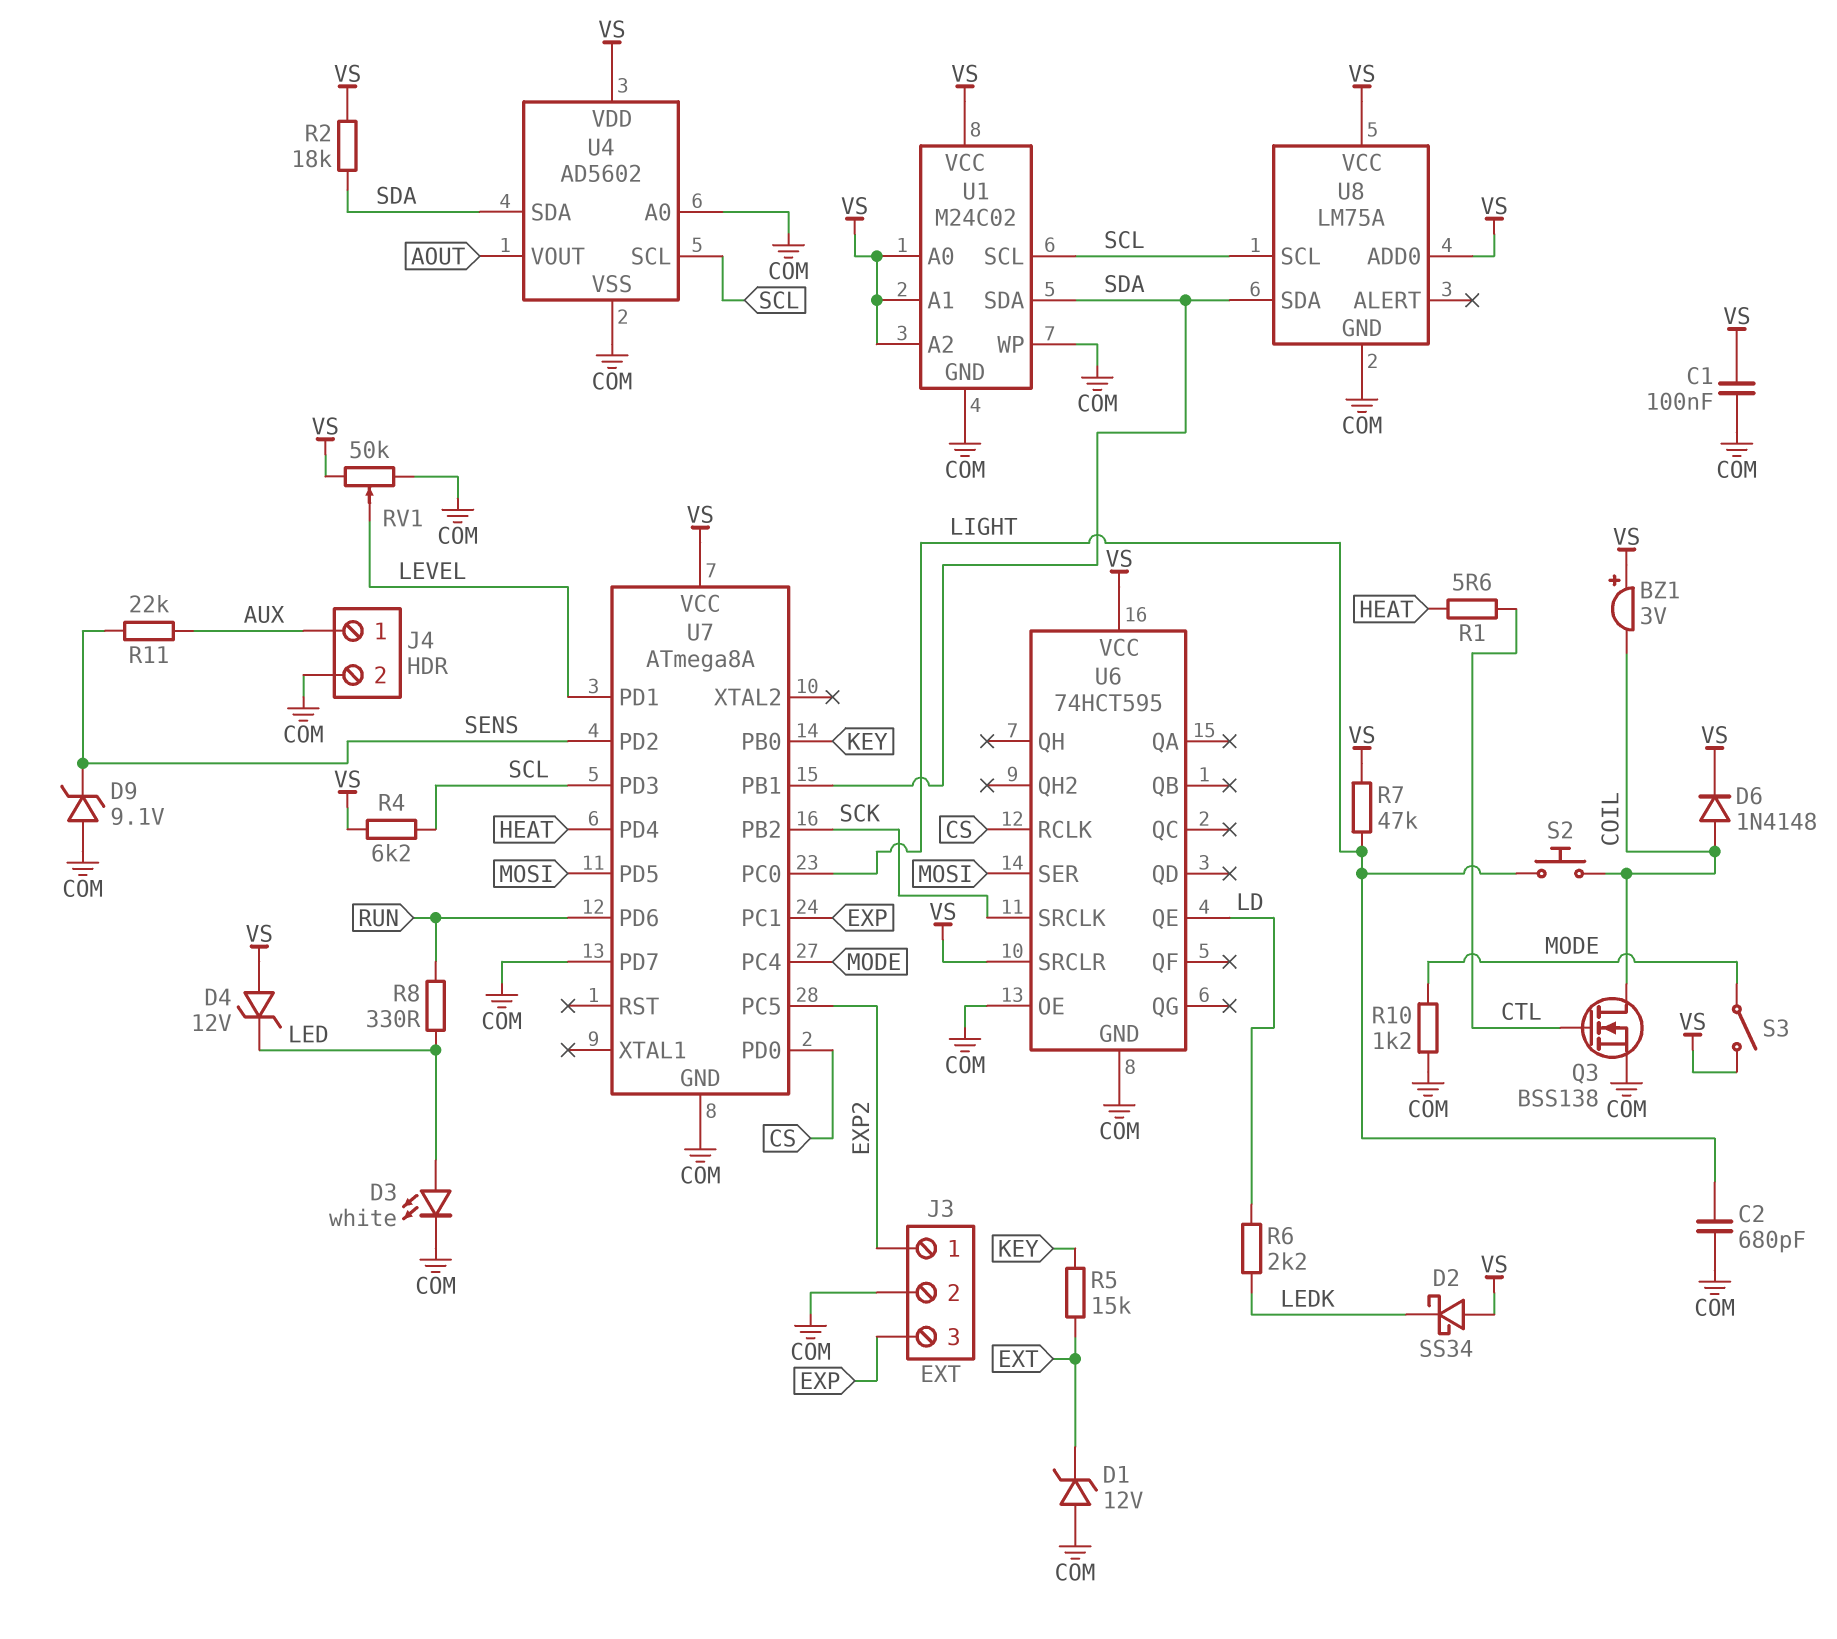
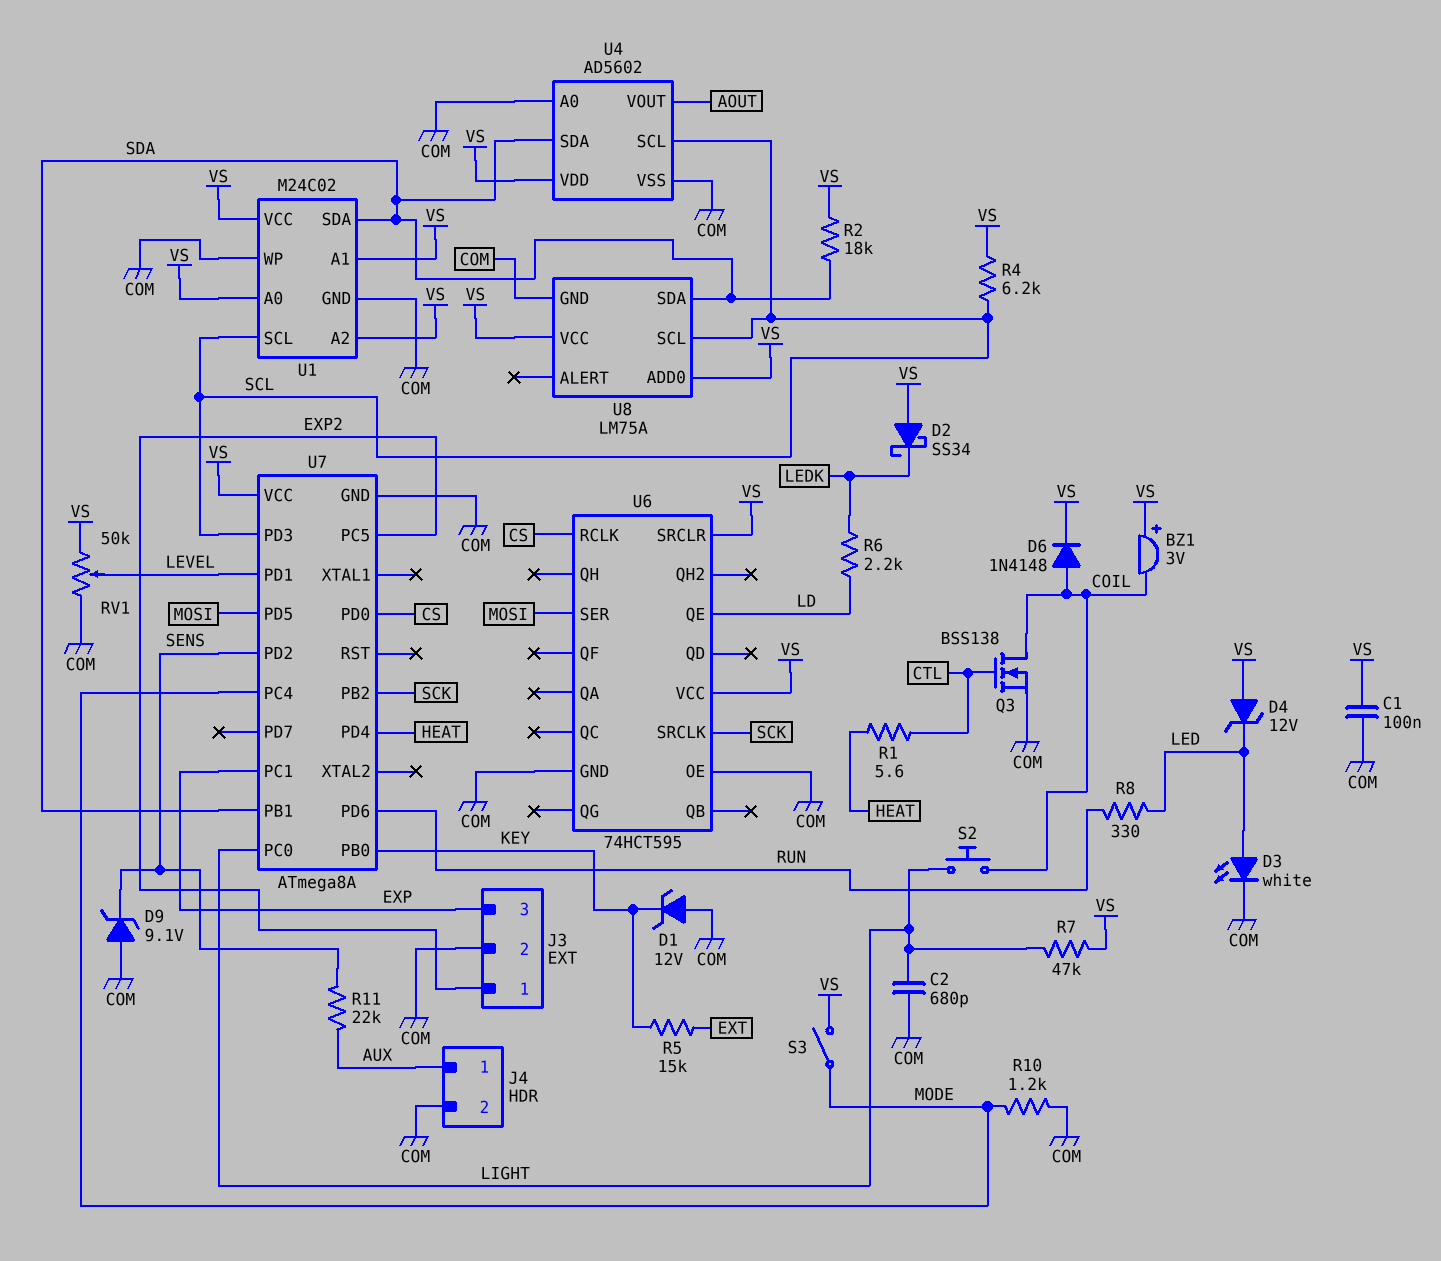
D1: zener 12V (A COM, K EXT) -> zener 12V (A COM, K KEY)
U7 pin PD7: COM -> none

